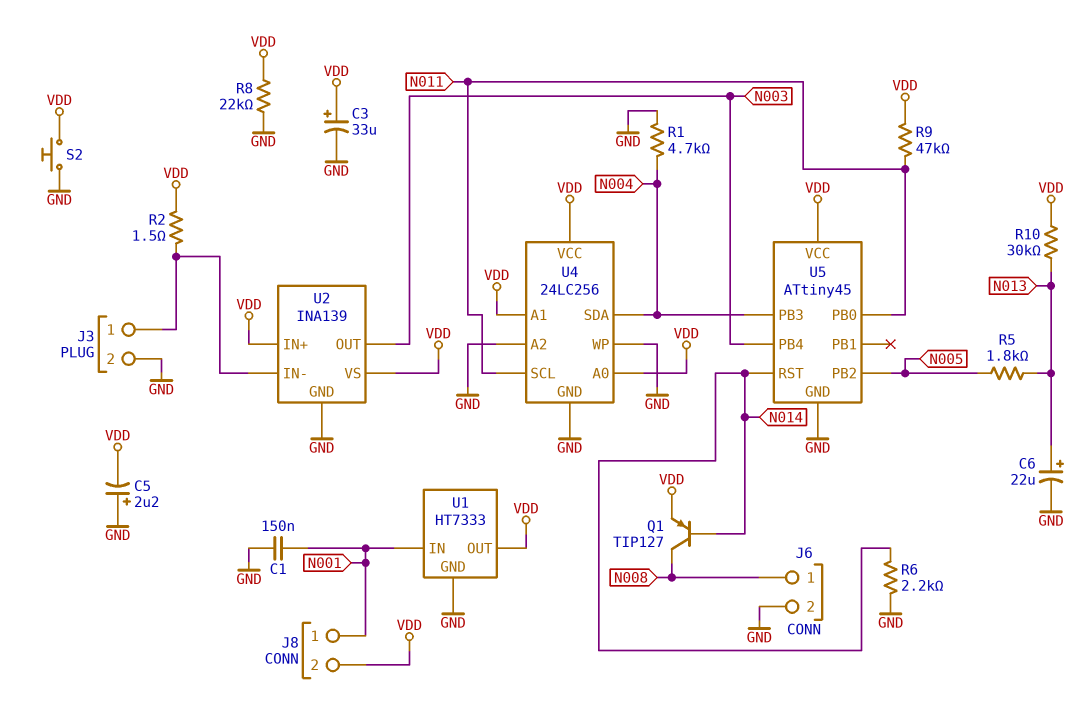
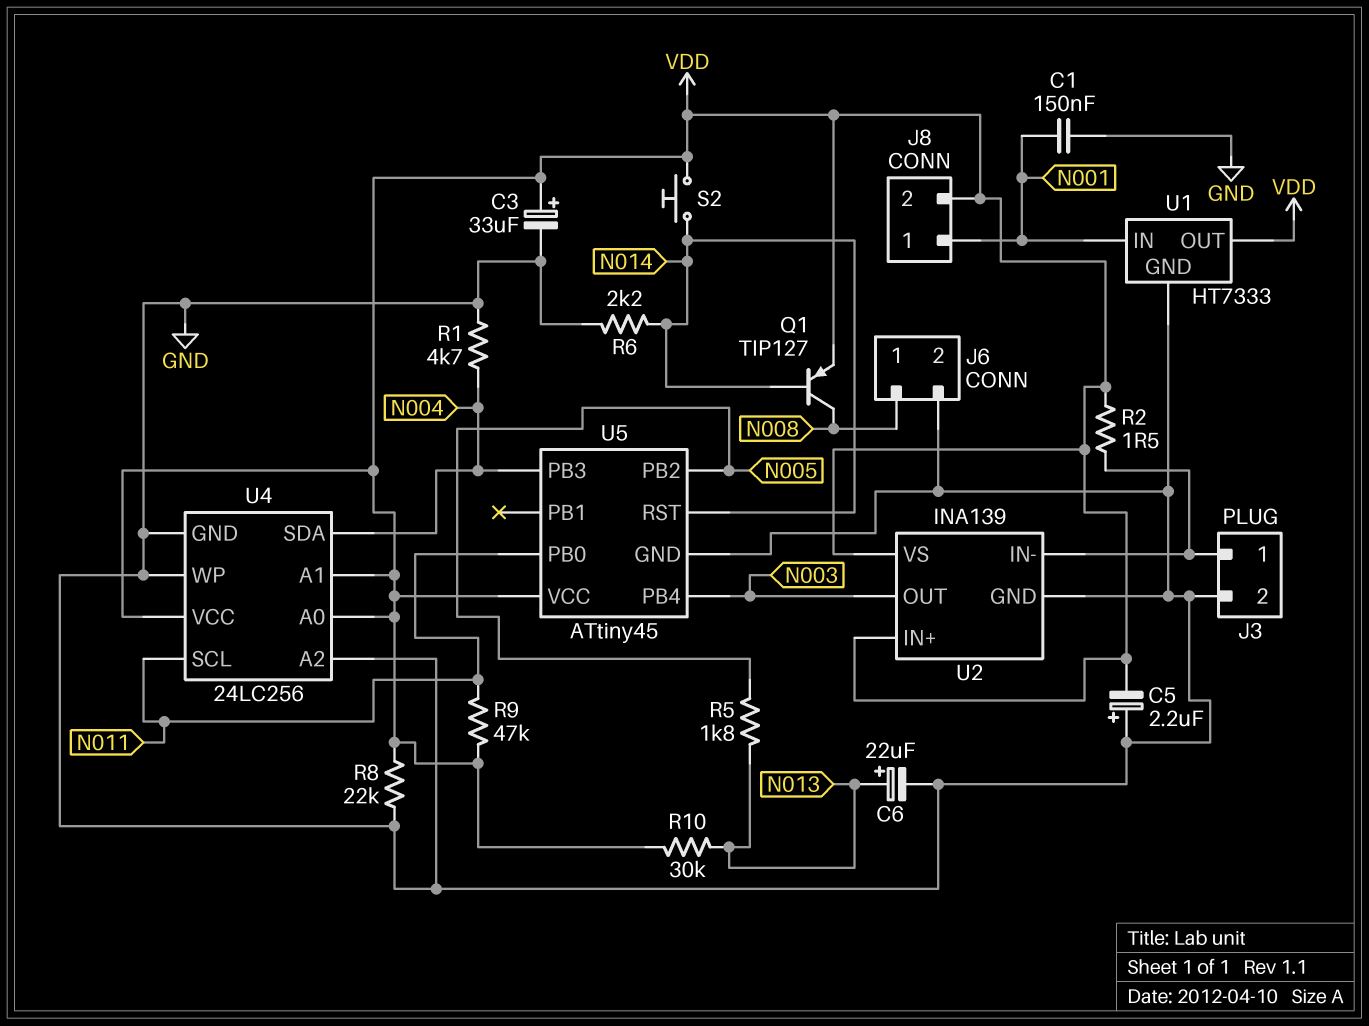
S2: button (GND, VDD) -> button (N014, VDD)

